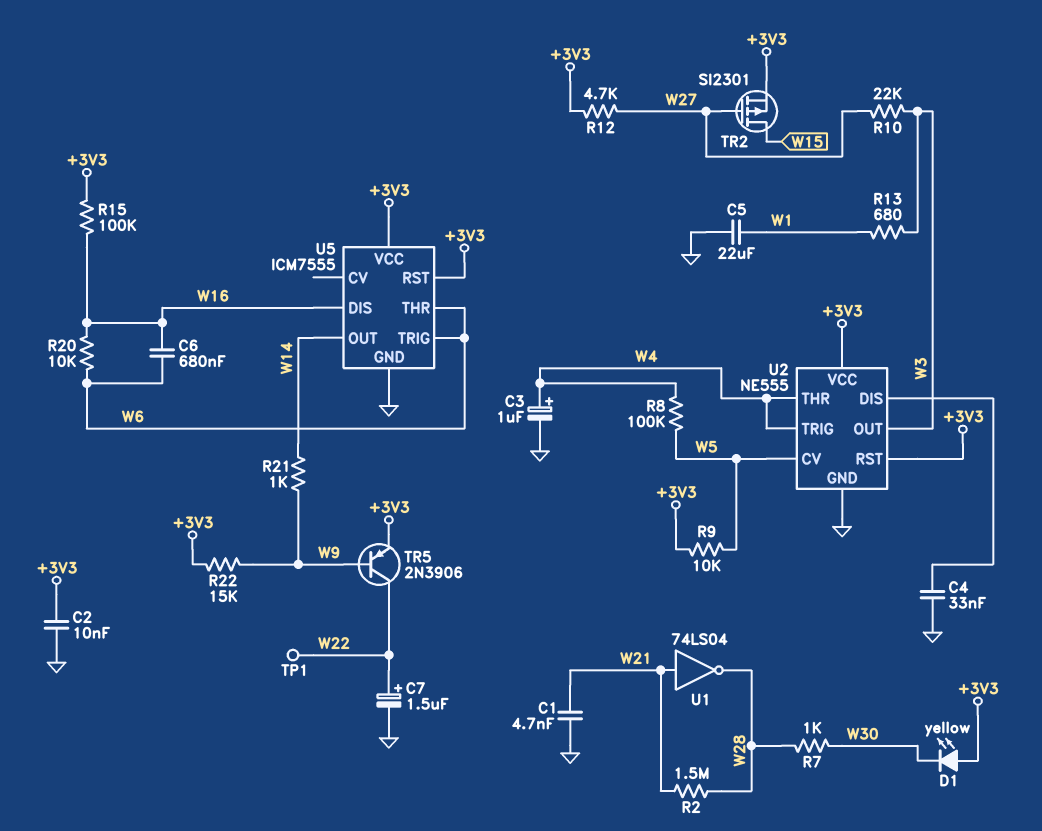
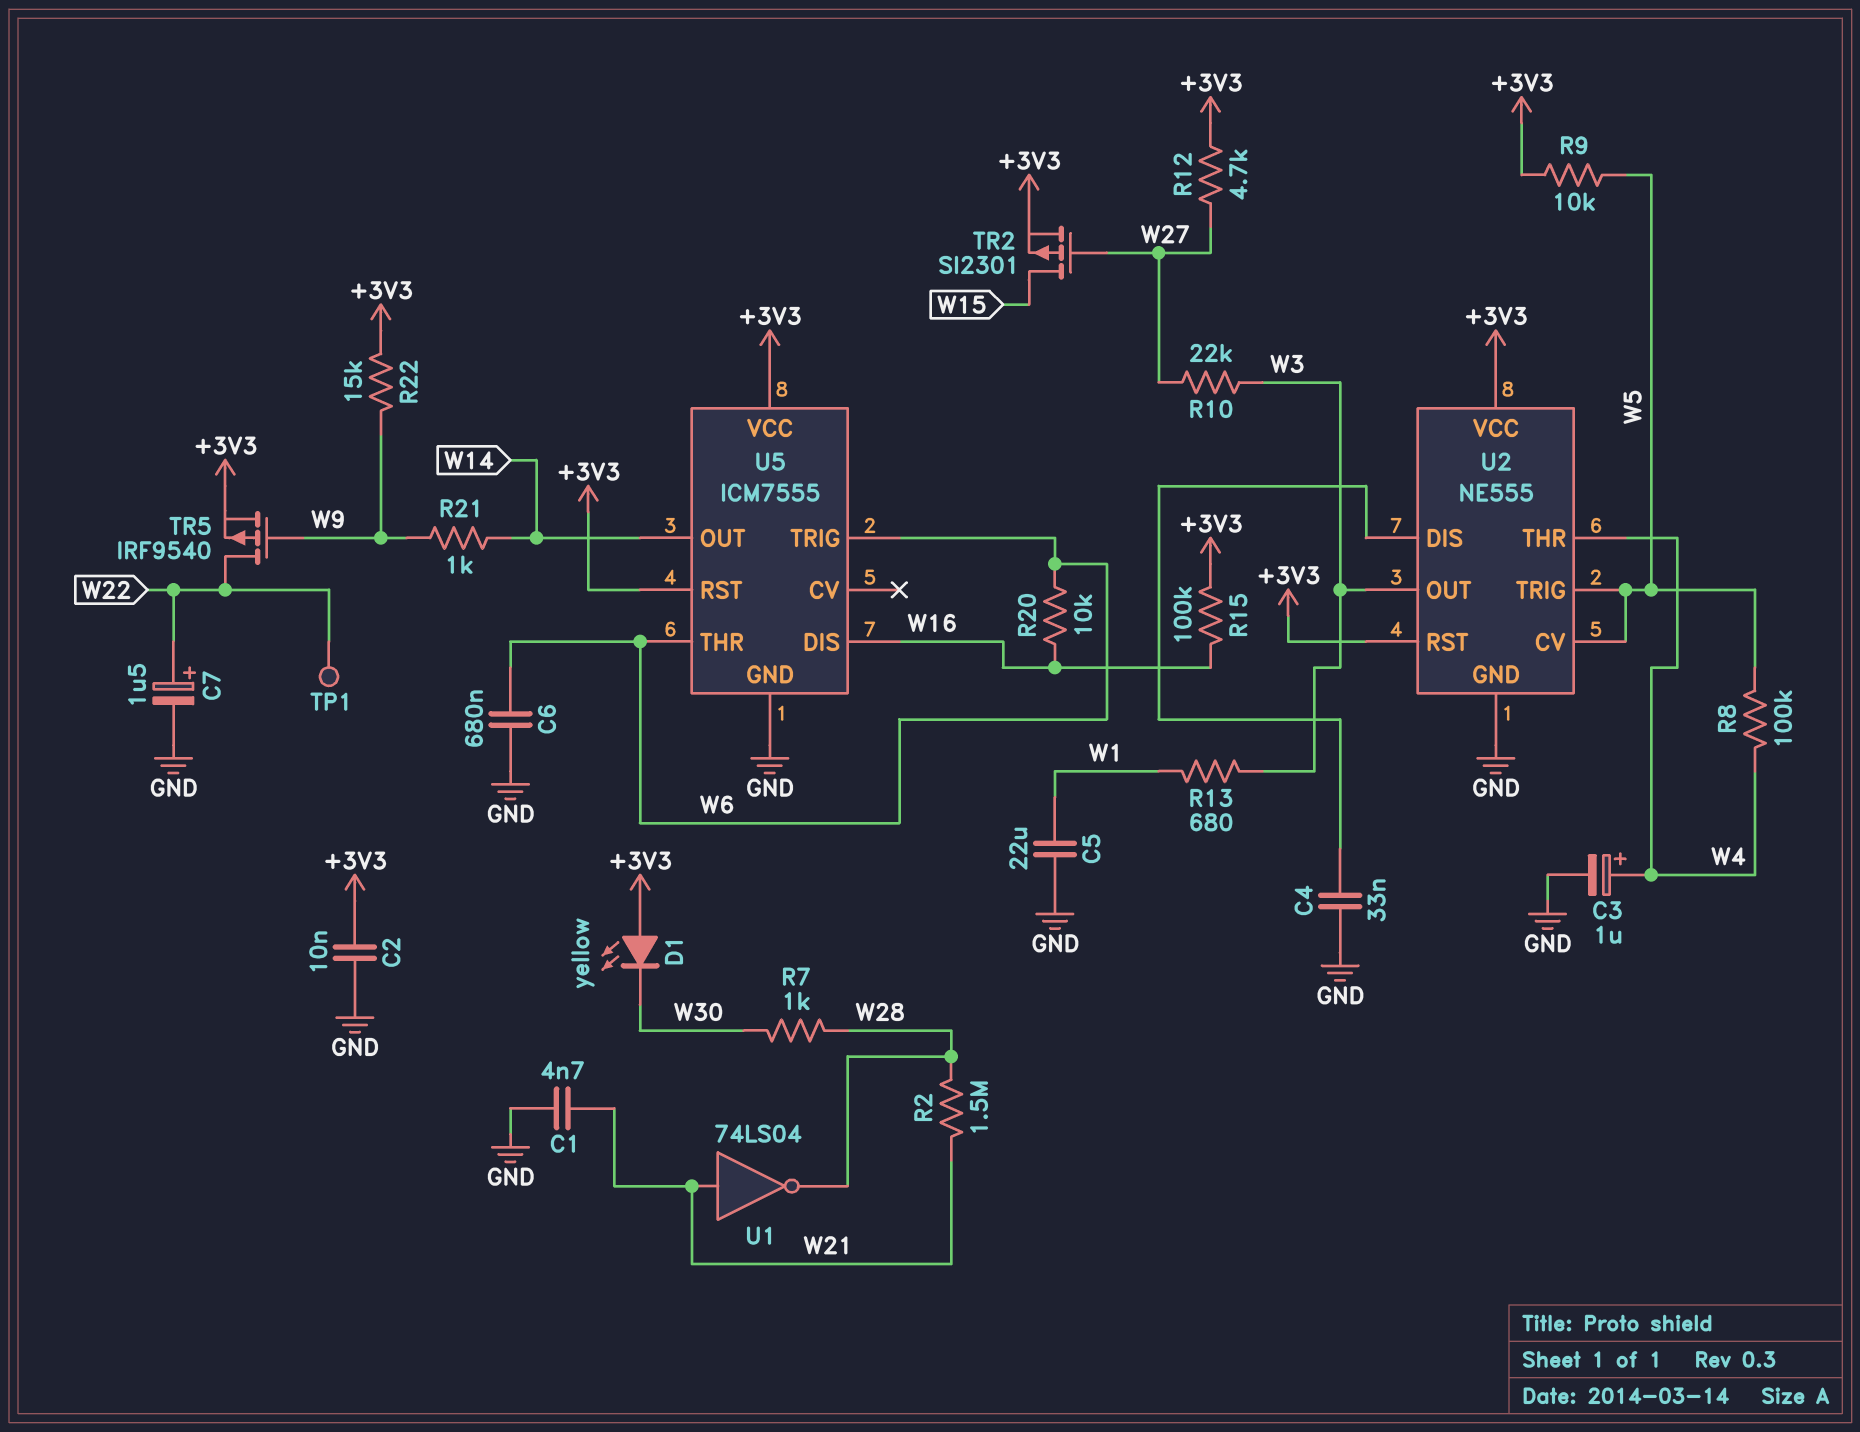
C6: 680nF (W6, W16) -> 680nF (GND, W6)
TR5: PNP 2N3906 (B W9, C W22, E +3V3) -> PMOS IRF9540 (G W9, D W22, S +3V3)
U2 pin TRIG: W4 -> W5

